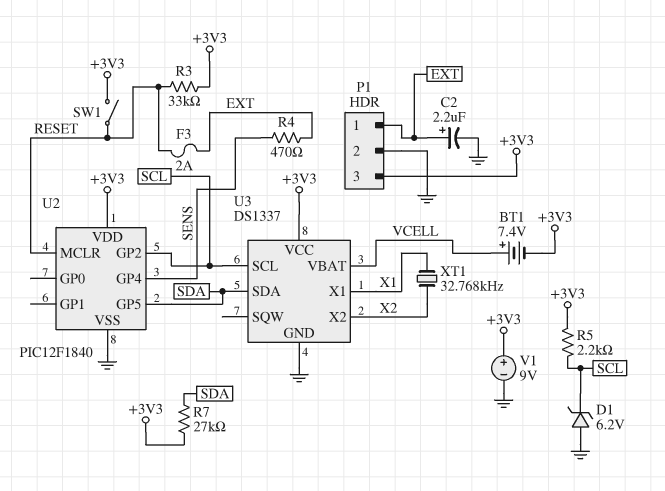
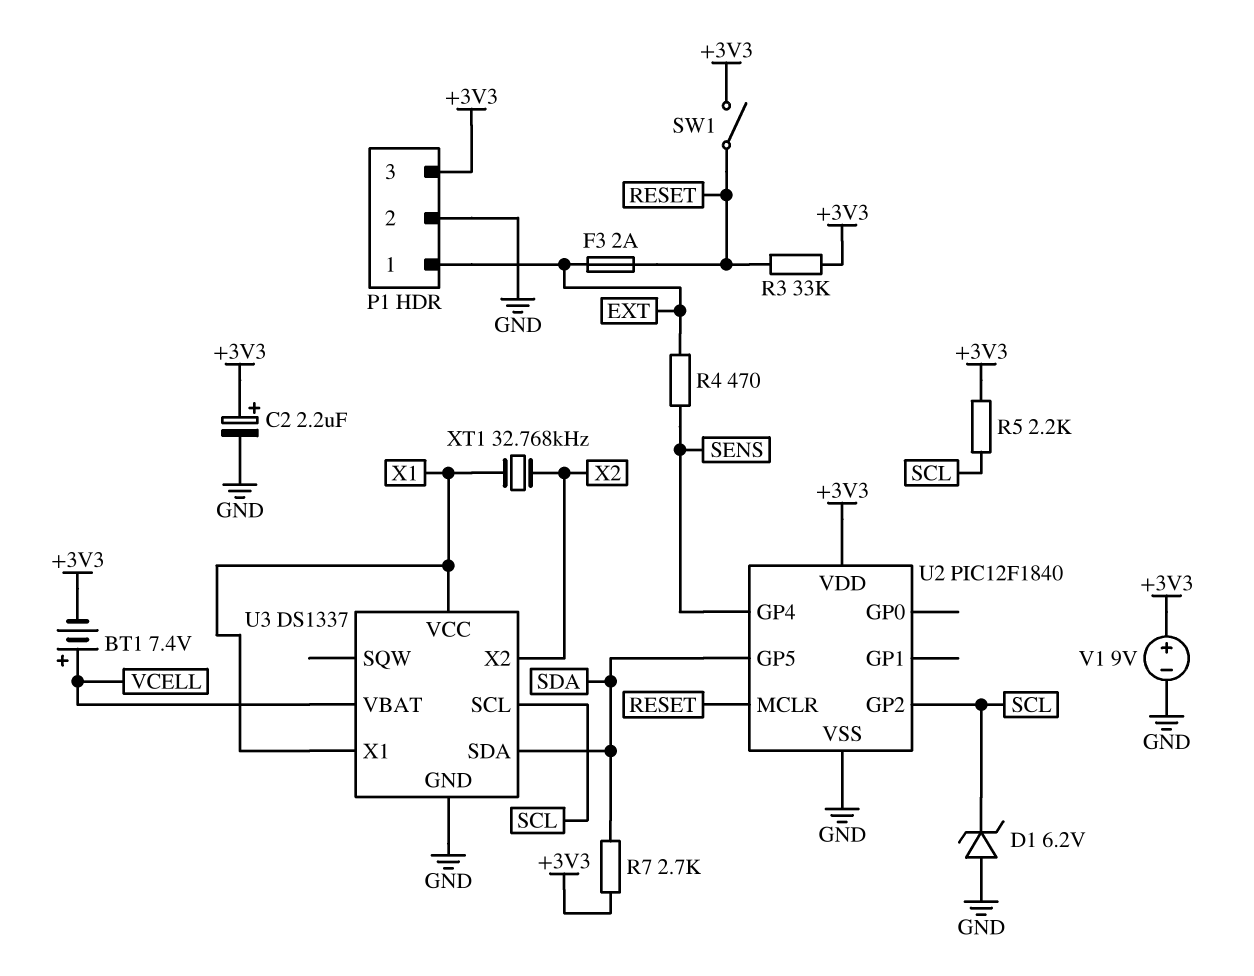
C2: 2.2uF (plus EXT, minus GND) -> 2.2uF (plus +3V3, minus GND)
R7: 27k (+3V3, SDA) -> 2.7k (+3V3, SDA)
U3 pin VCC: +3V3 -> X1

